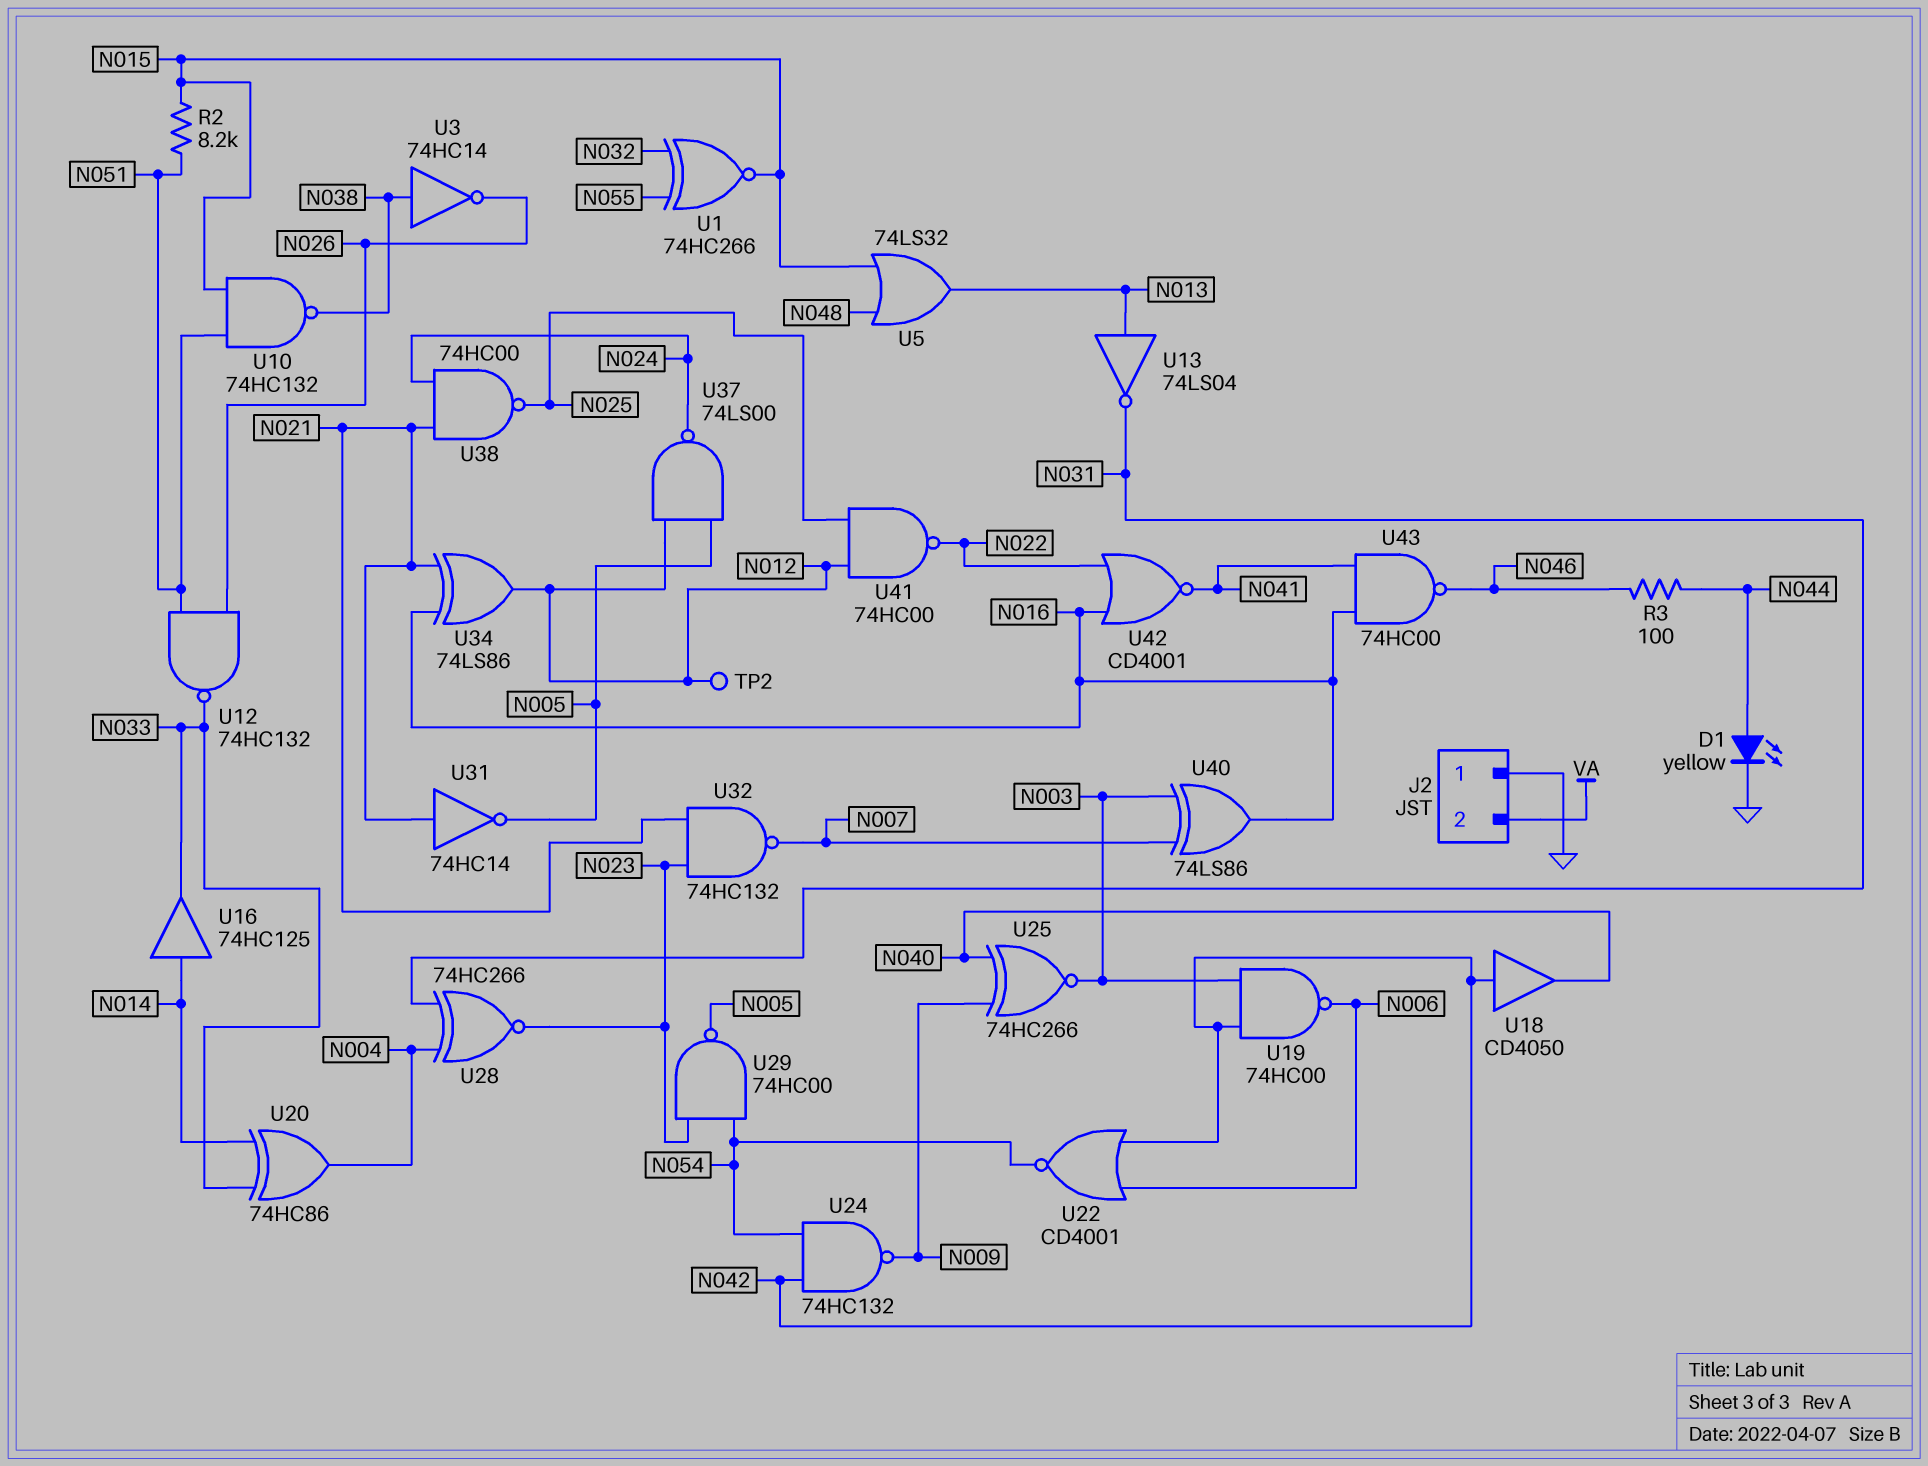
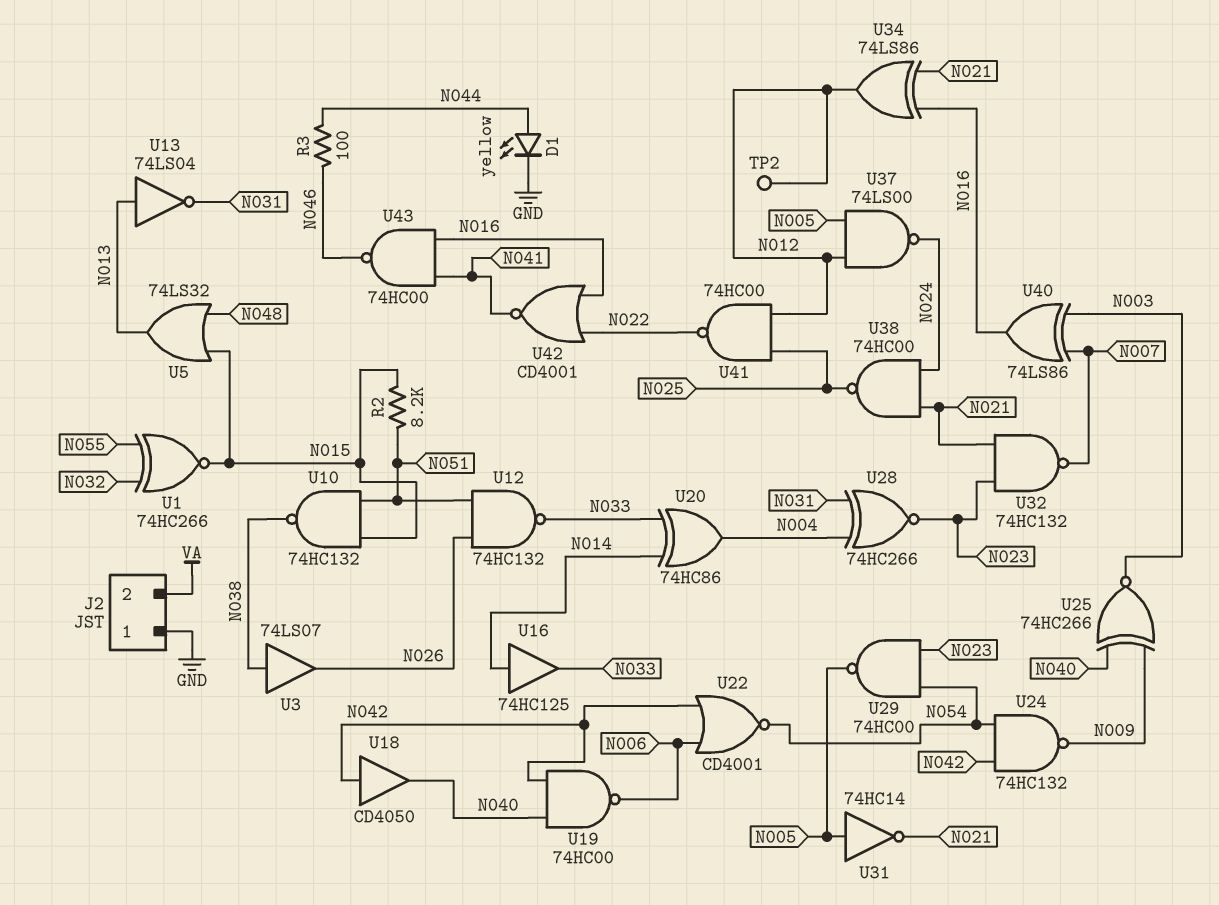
U3: NOT 74HC14 (in N038, out N026) -> buffer 74LS07 (in N038, out N026)
U19: NAND 74HC00 (in N003, in N042, out N006) -> NAND 74HC00 (in N040, in N042, out N006)
U31: NOT 74HC14 (in N021, out N005) -> NOT 74HC14 (in N005, out N021)

